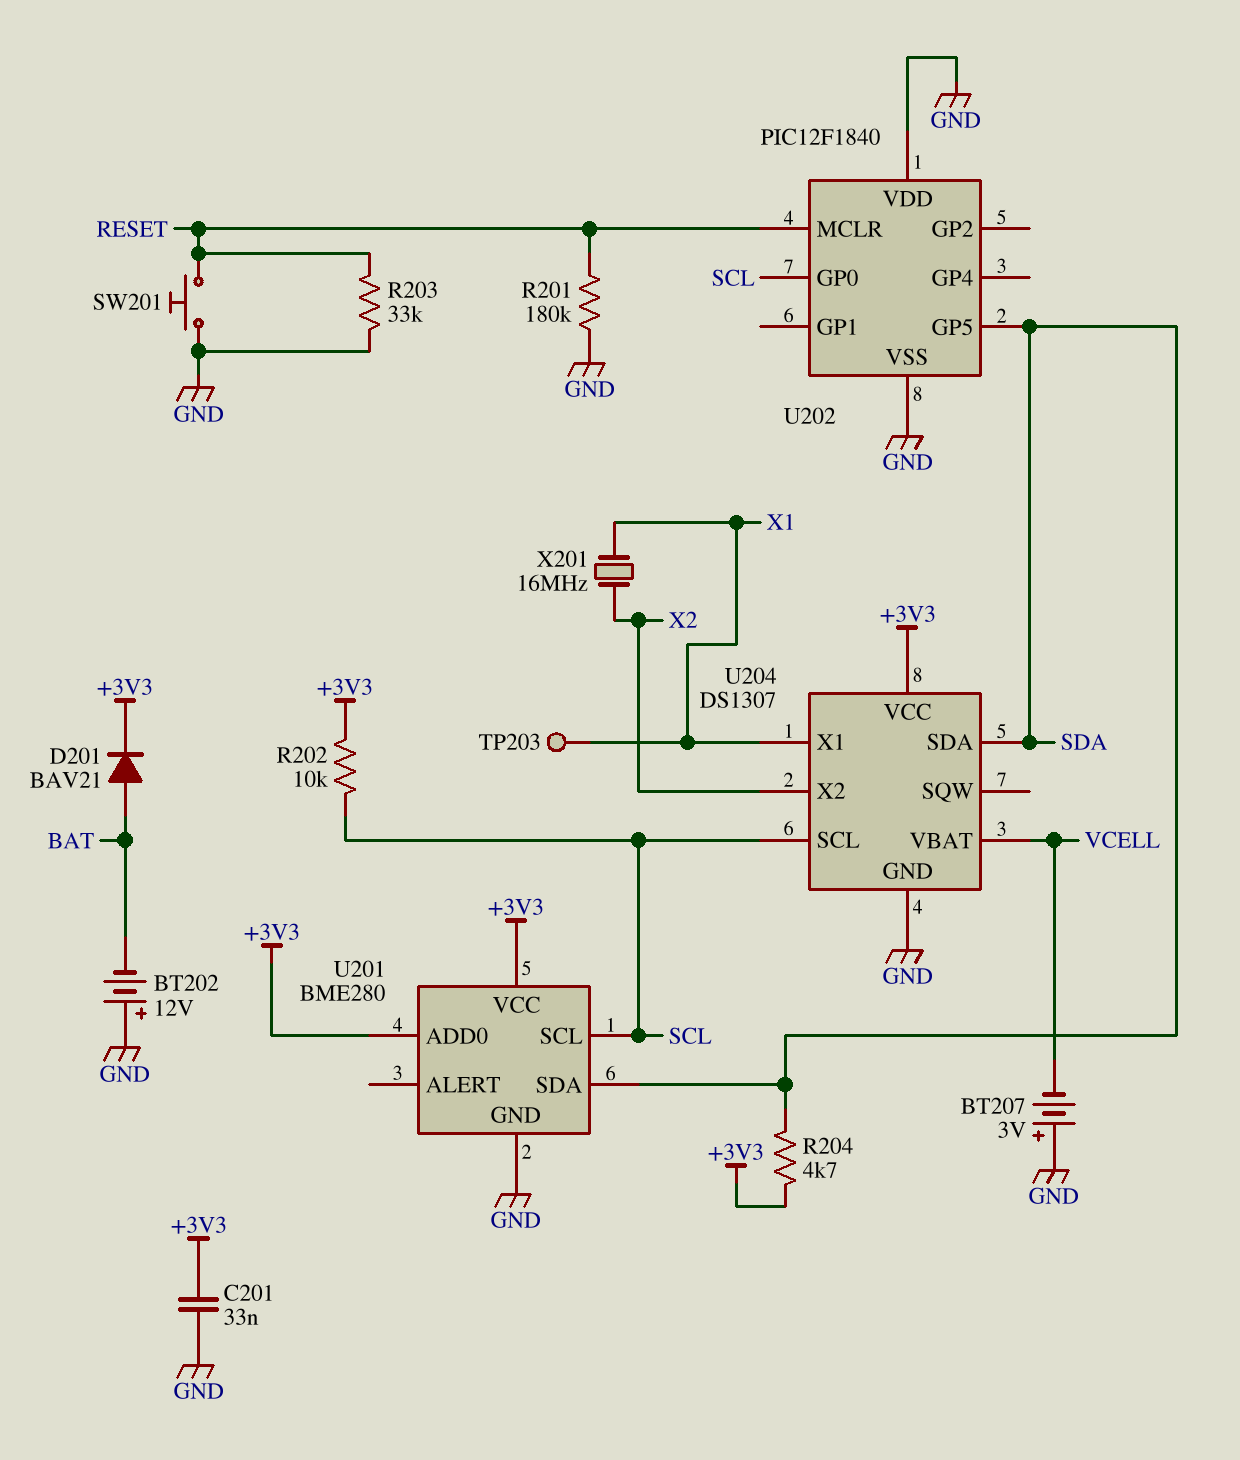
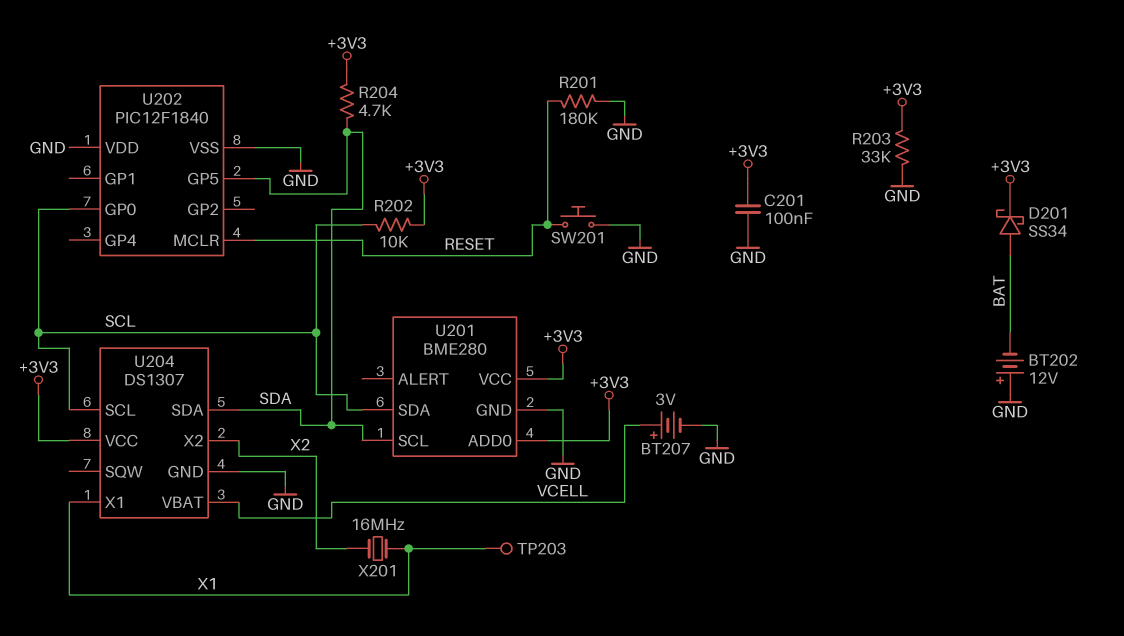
BT207: 3V (plus GND, minus VCELL) -> 3V (plus VCELL, minus GND)
C201: 33nF (+3V3, GND) -> 100nF (+3V3, GND)
D201: diode BAV21 (A BAT, K +3V3) -> schottky SS34 (A BAT, K +3V3)
R203: 33k (GND, RESET) -> 33k (+3V3, GND)
U201 pin SCL: SCL -> SDA
U201 pin SDA: SDA -> SCL

